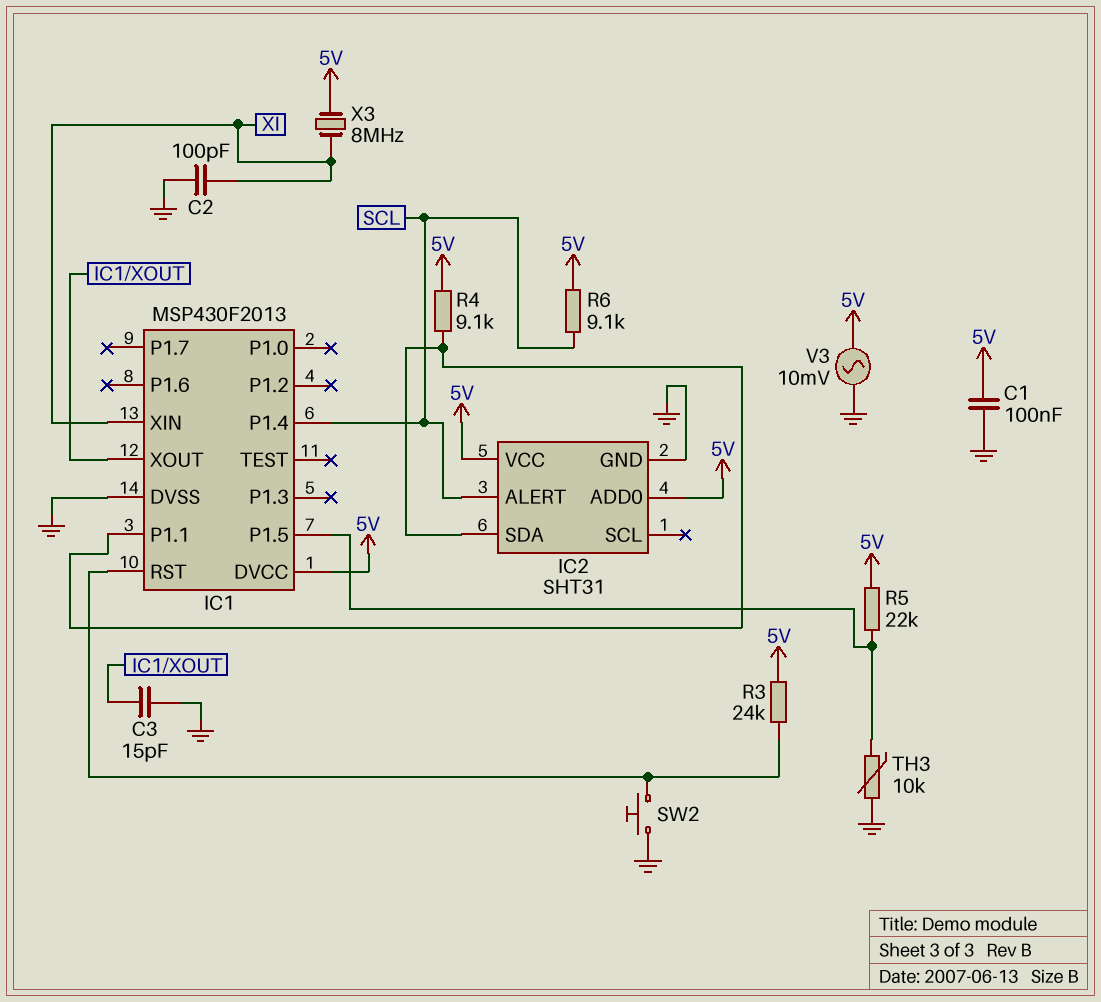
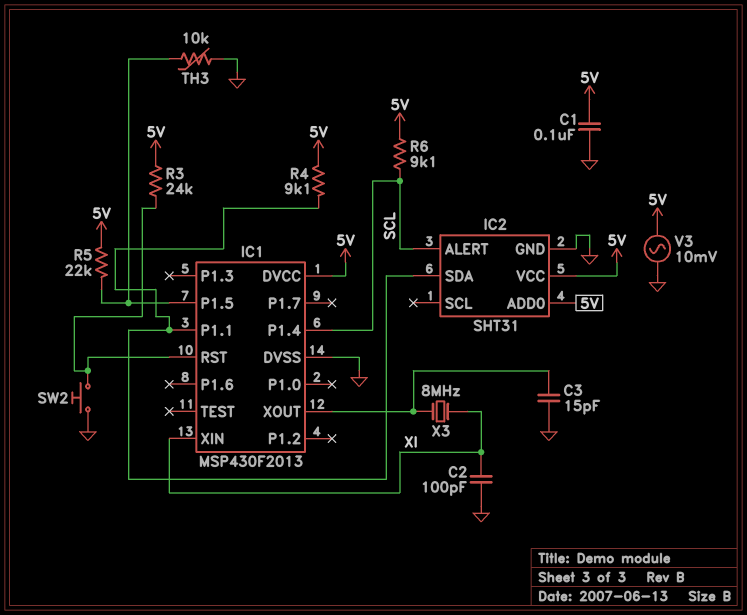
X3: 8MHz (5V, XI) -> 8MHz (IC1/XOUT, XI)

